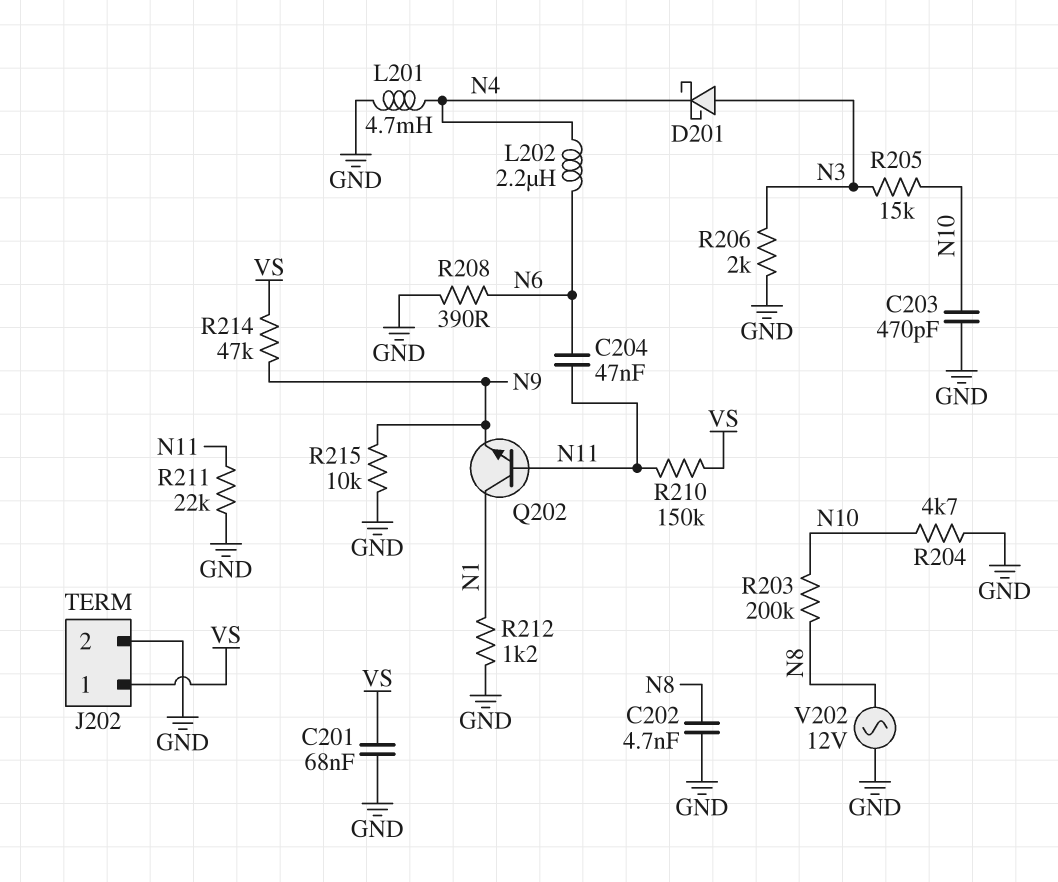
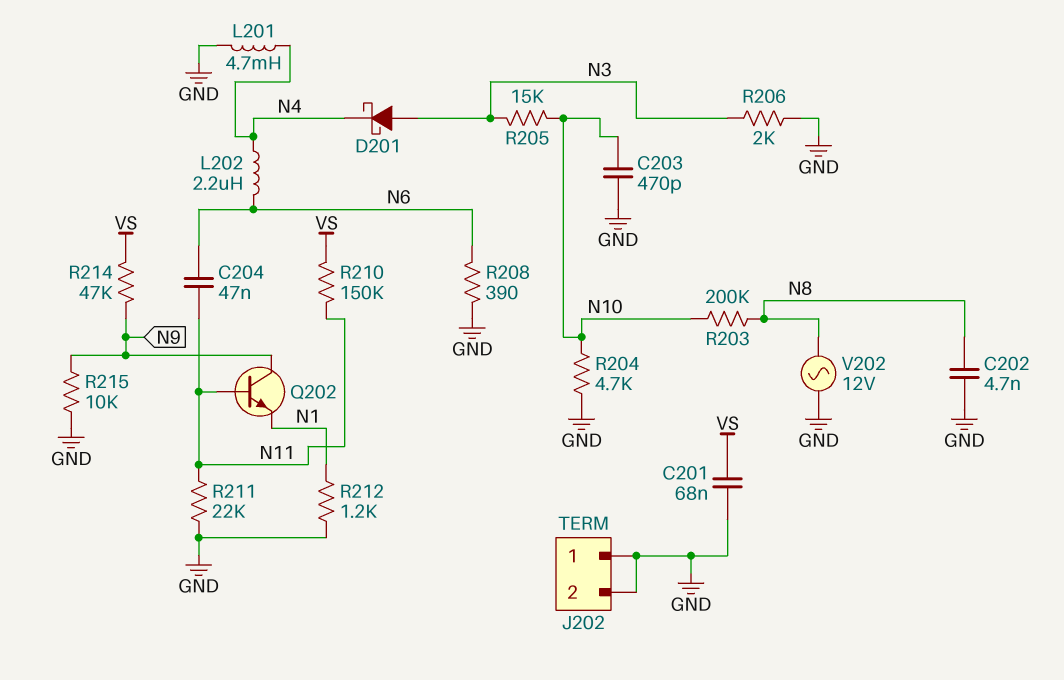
J202 pin 1: VS -> GND
Q202: NPN (B N11, C N1, E N9) -> NPN (B N11, C N9, E N1)

